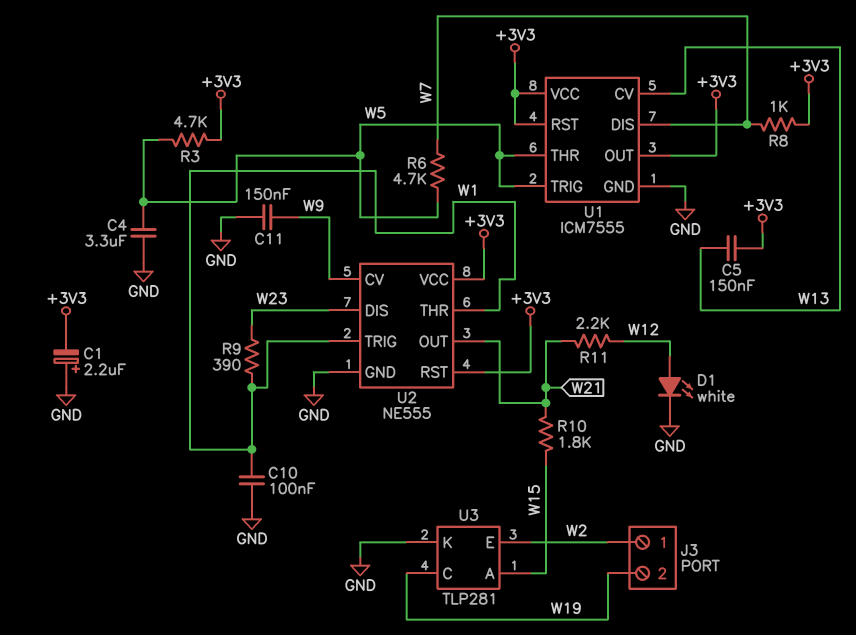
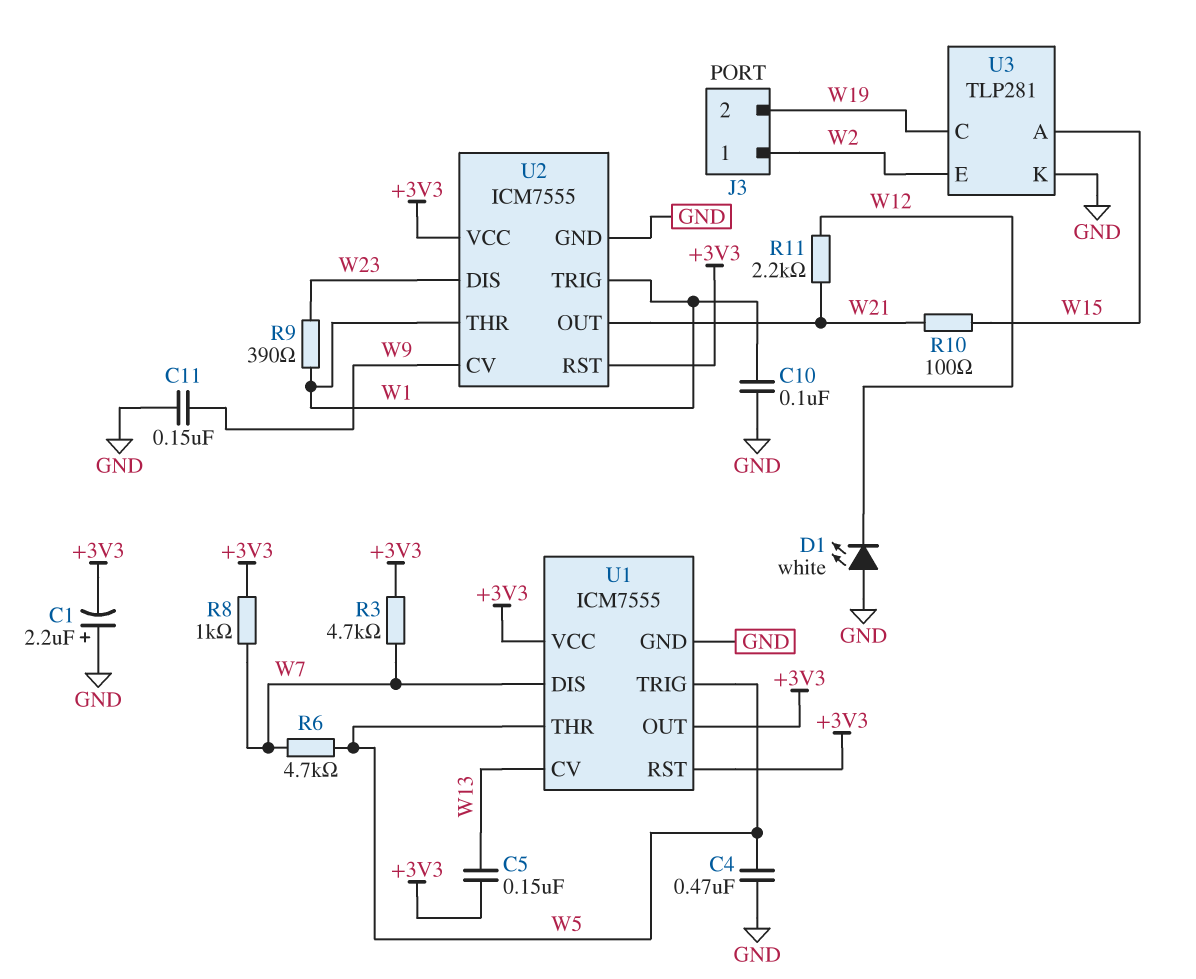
C4: 3.3uF (GND, W5) -> 470nF (GND, W5)
D1: LED white (A W12, K GND) -> LED white (A GND, K W12)
R3: 4.7k (+3V3, W5) -> 4.7k (+3V3, W7)
R10: 1.8k (W15, W21) -> 100 (W15, W21)
U2: NE555 -> ICM7555

